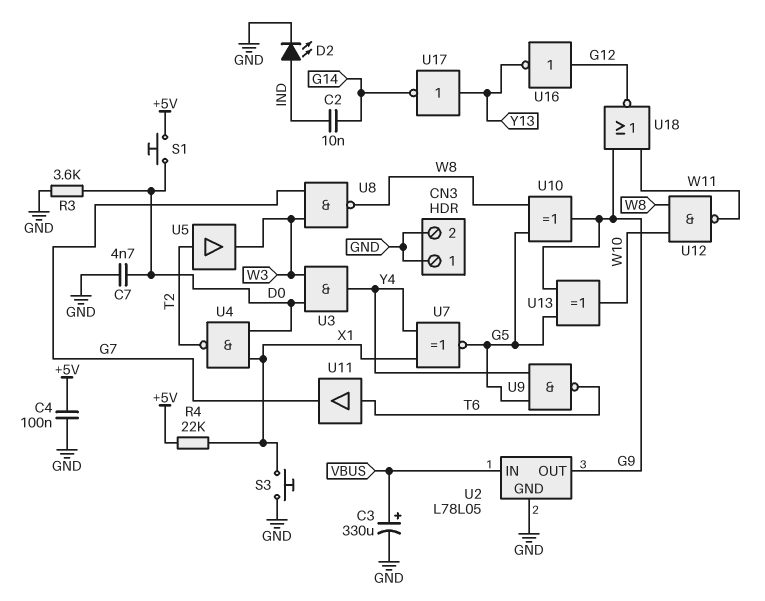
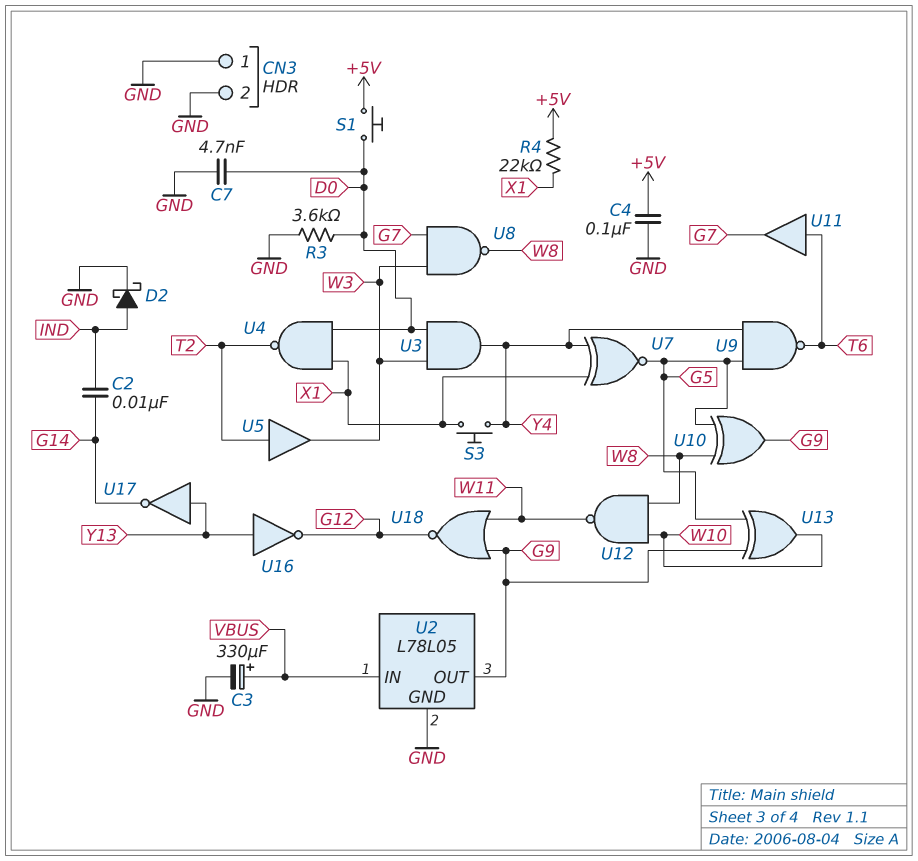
D2: LED (A IND, K GND) -> schottky (A IND, K GND)
S3: button (GND, X1) -> button (X1, Y4)
U16: NOT (in G12, out Y13) -> NOT (in Y13, out G12)

